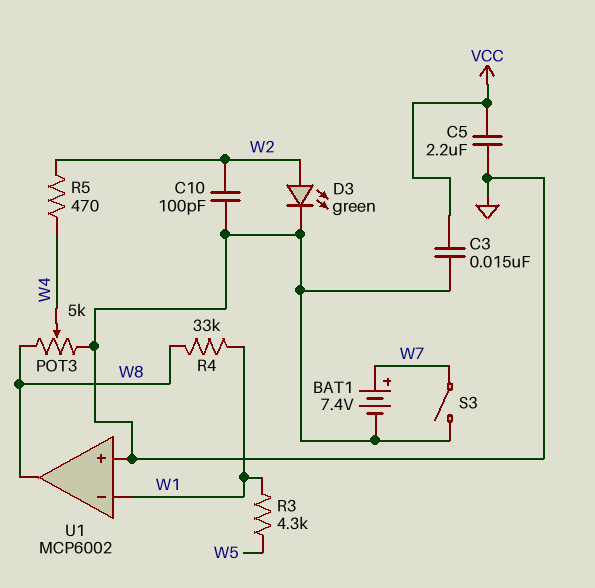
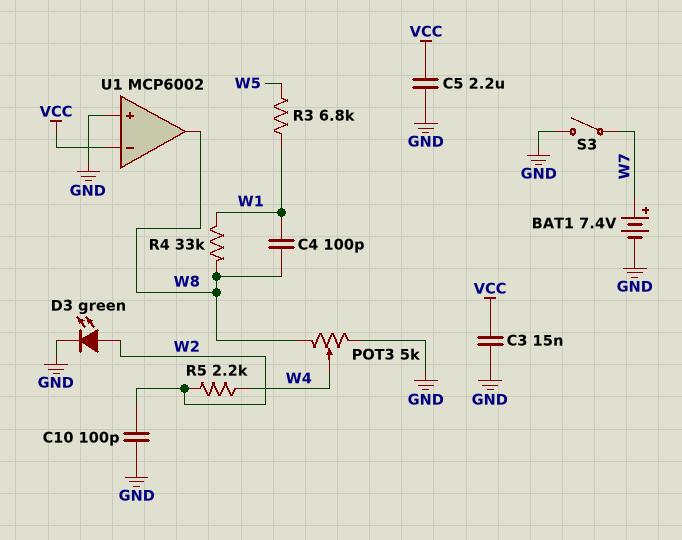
C4: none -> 100pF (W1, W8)
R3: 4.3k (W1, W5) -> 6.8k (W1, W5)
R5: 470 (W2, W4) -> 2.2k (W2, W4)
U1 pin in-: W1 -> VCC

